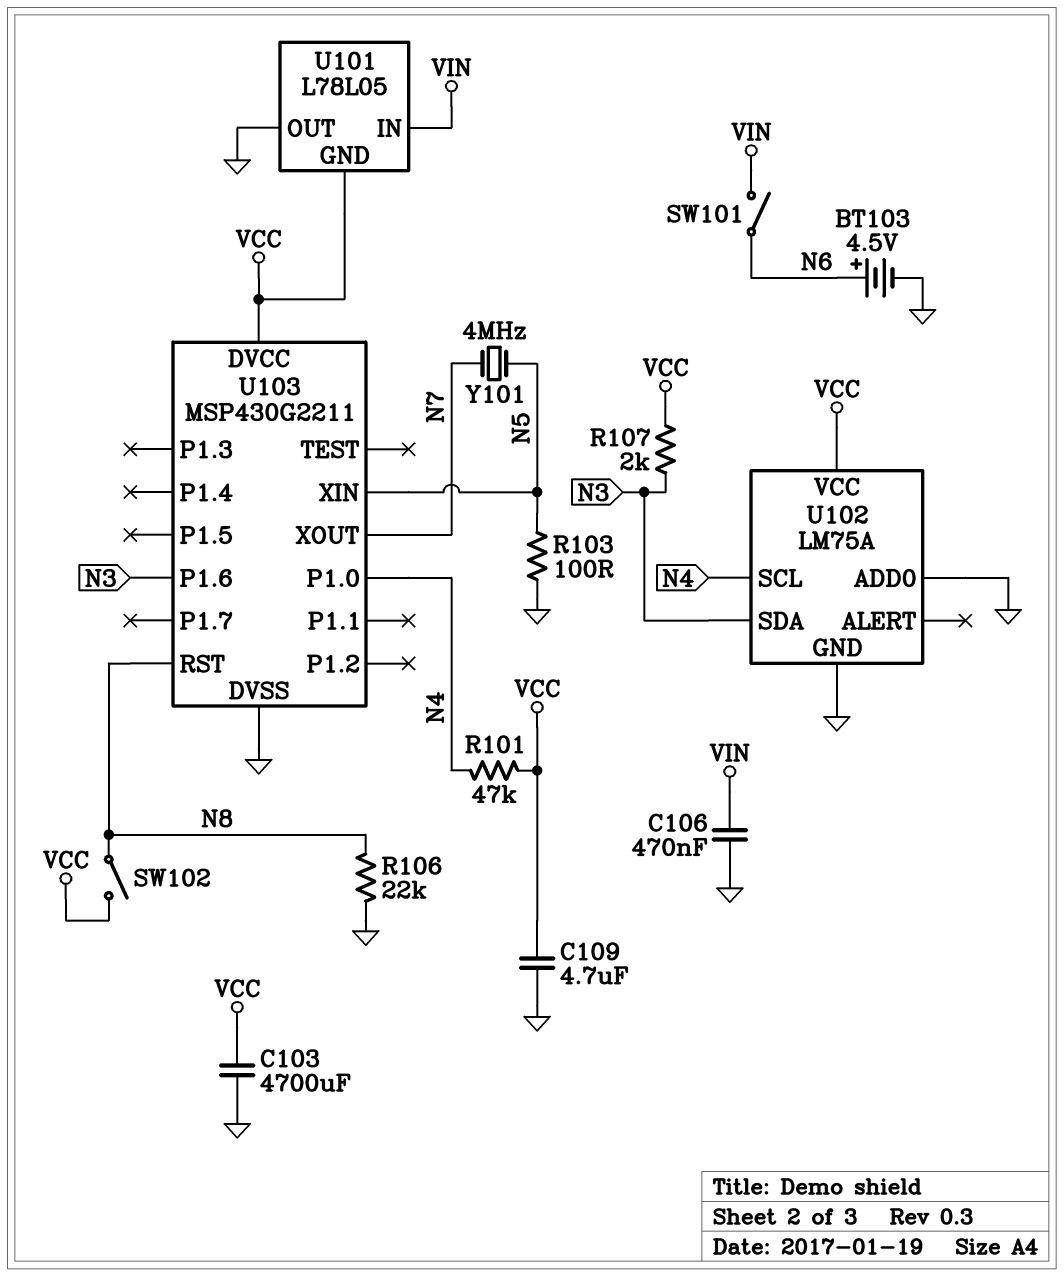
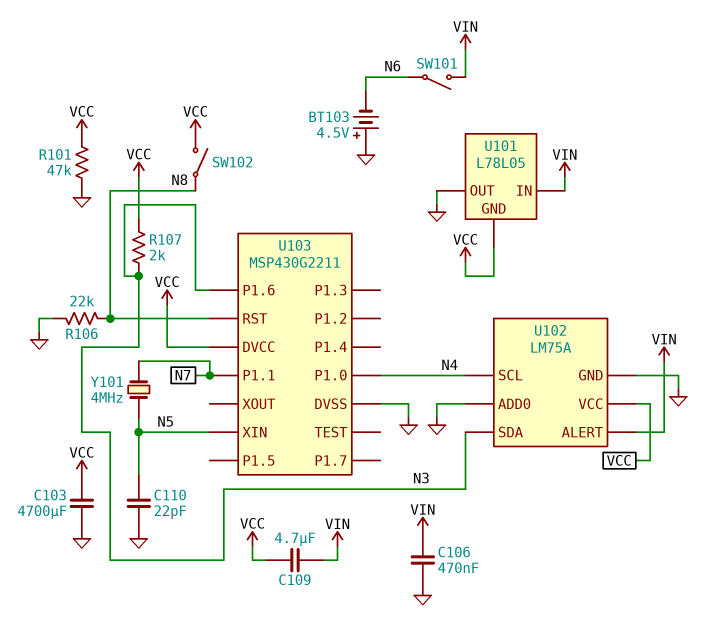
BT103: 4.5V (plus N6, minus GND) -> 4.5V (plus GND, minus N6)
C109: 4.7uF (GND, VCC) -> 4.7uF (VCC, VIN)
C110: none -> 22pF (GND, N5)
R101: 47k (N4, VCC) -> 47k (GND, VCC)
R103: 100 (GND, N5) -> none
U102 pin ALERT: none -> VIN
U103 pin P1.1: none -> N7
U103 pin XOUT: N7 -> none

